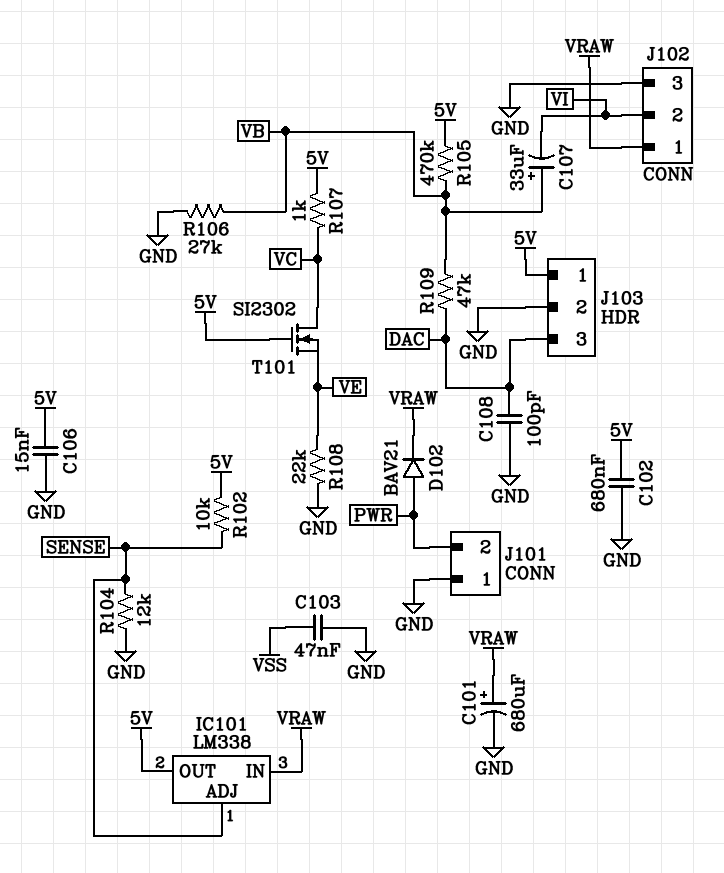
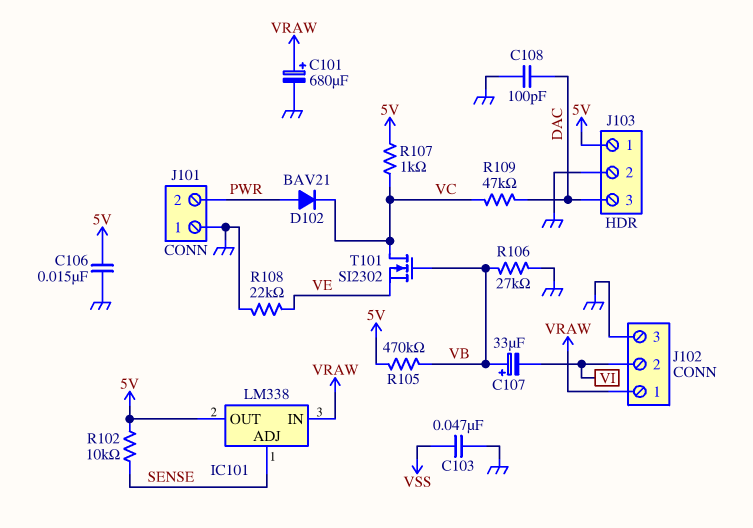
C102: 680nF (5V, GND) -> none
D102: diode BAV21 (A PWR, K VRAW) -> diode BAV21 (A PWR, K VC)
R104: 12k (GND, SENSE) -> none
R109: 47k (DAC, VB) -> 47k (DAC, VC)
T101: NMOS SI2302 (G 5V, D VC, S VE) -> NMOS SI2302 (G VB, D VC, S VE)

